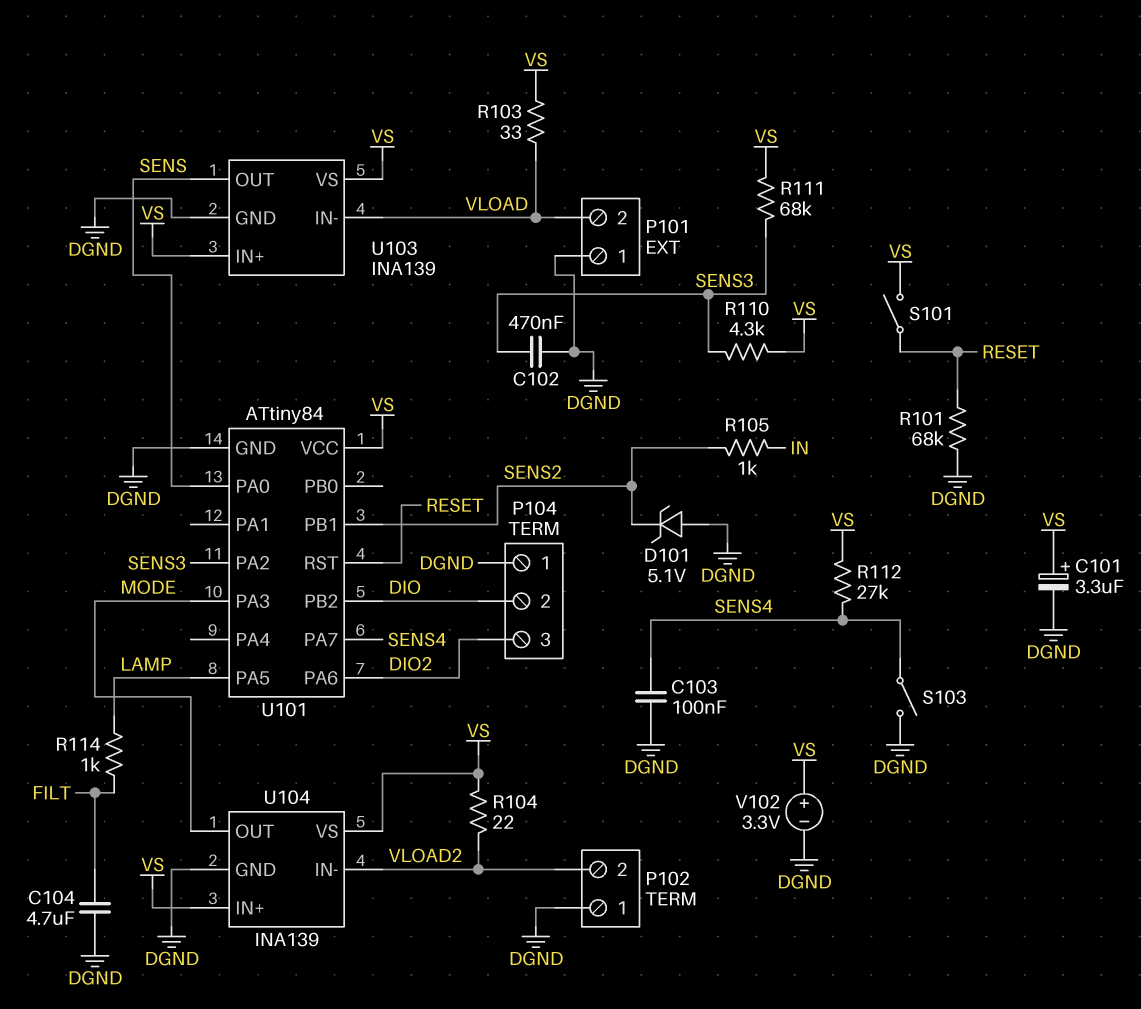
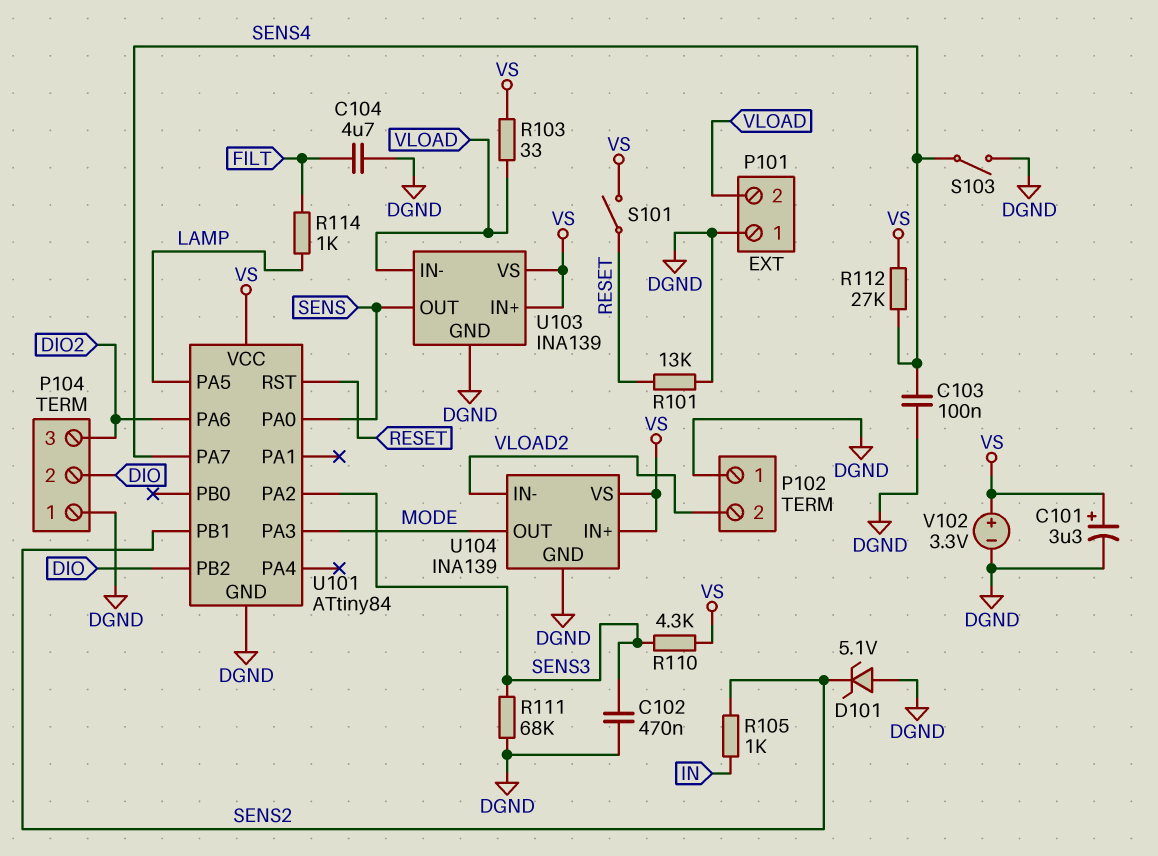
R101: 68k (DGND, RESET) -> 13k (DGND, RESET)
R104: 22 (VLOAD2, VS) -> none
R111: 68k (SENS3, VS) -> 68k (DGND, SENS3)

